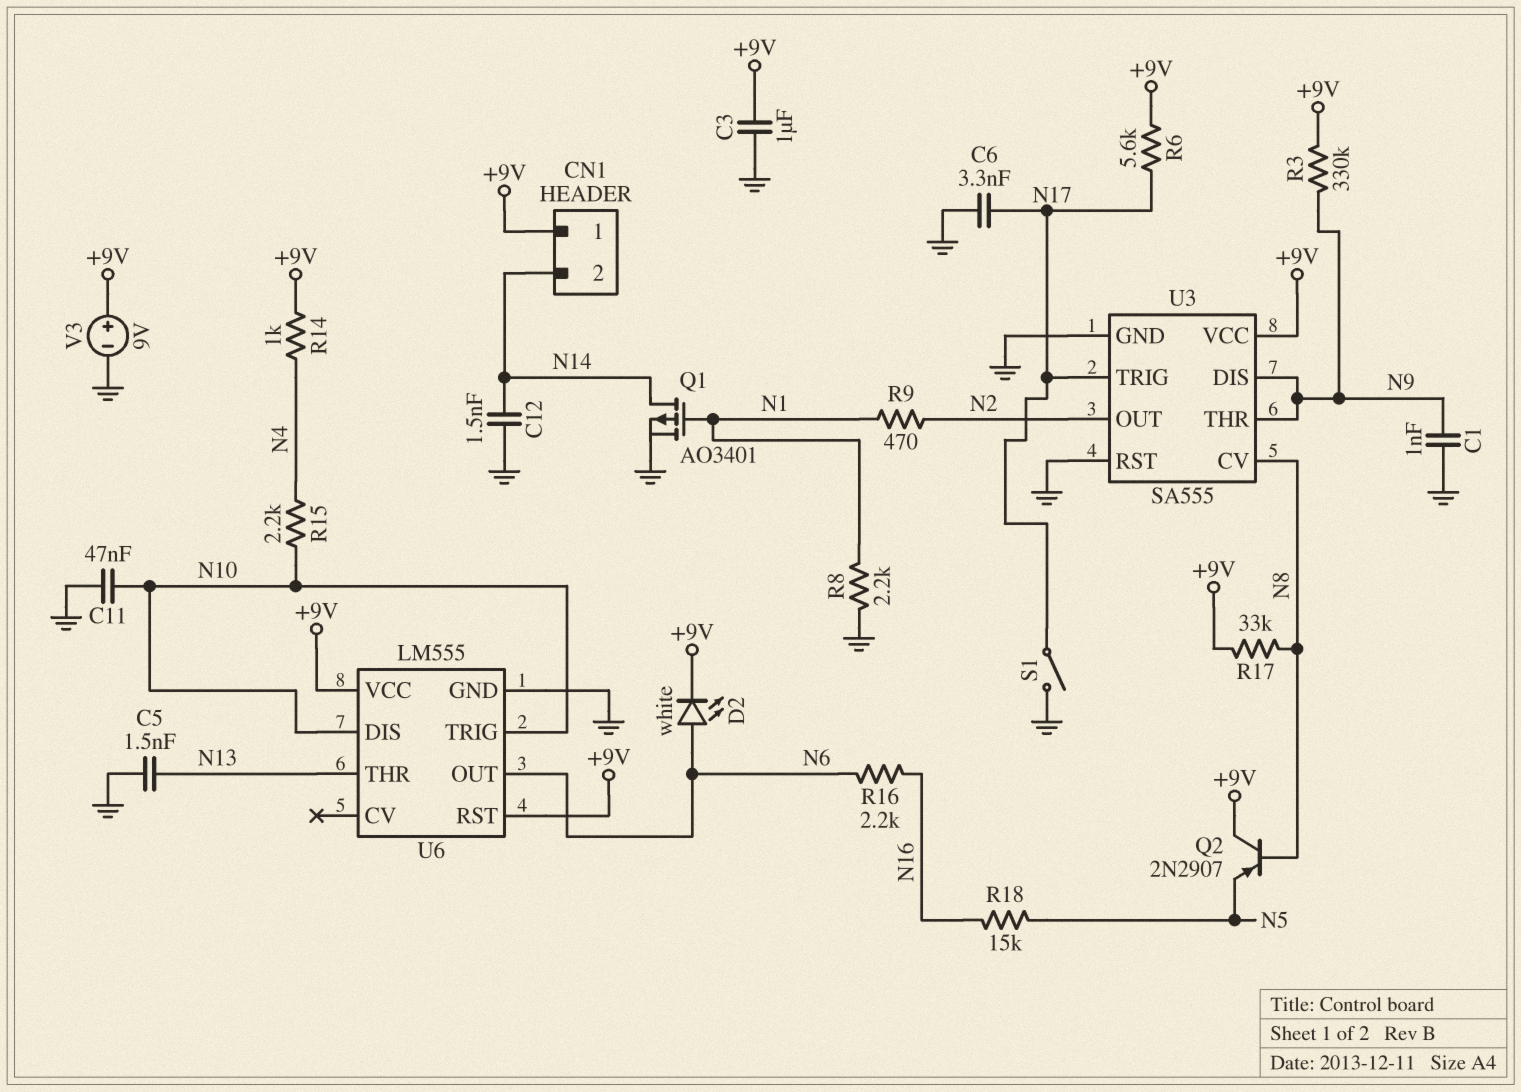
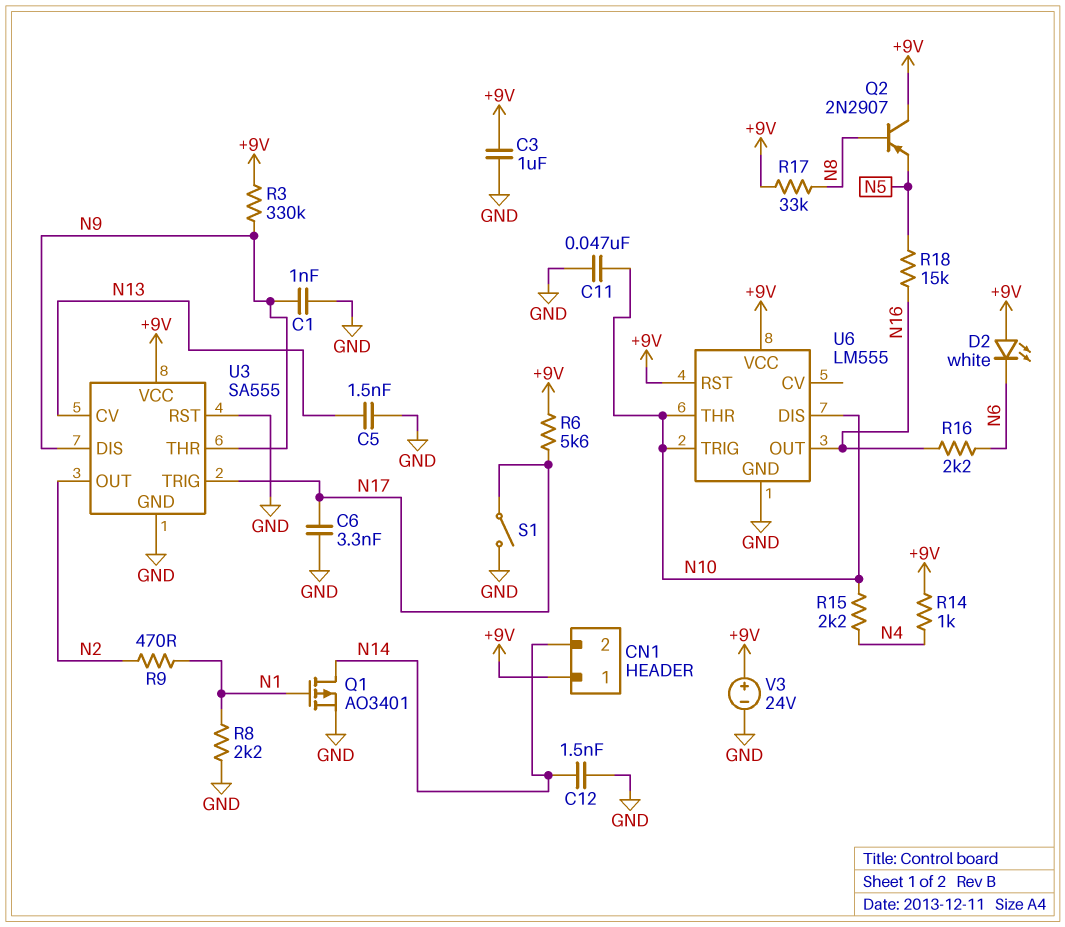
D2: LED white (A N6, K +9V) -> LED white (A +9V, K N6)
U3 pin CV: N8 -> N13
U6 pin OUT: N6 -> N16
U6 pin THR: N13 -> N10
V3: 9V (plus +9V, minus GND) -> 24V (plus +9V, minus GND)

